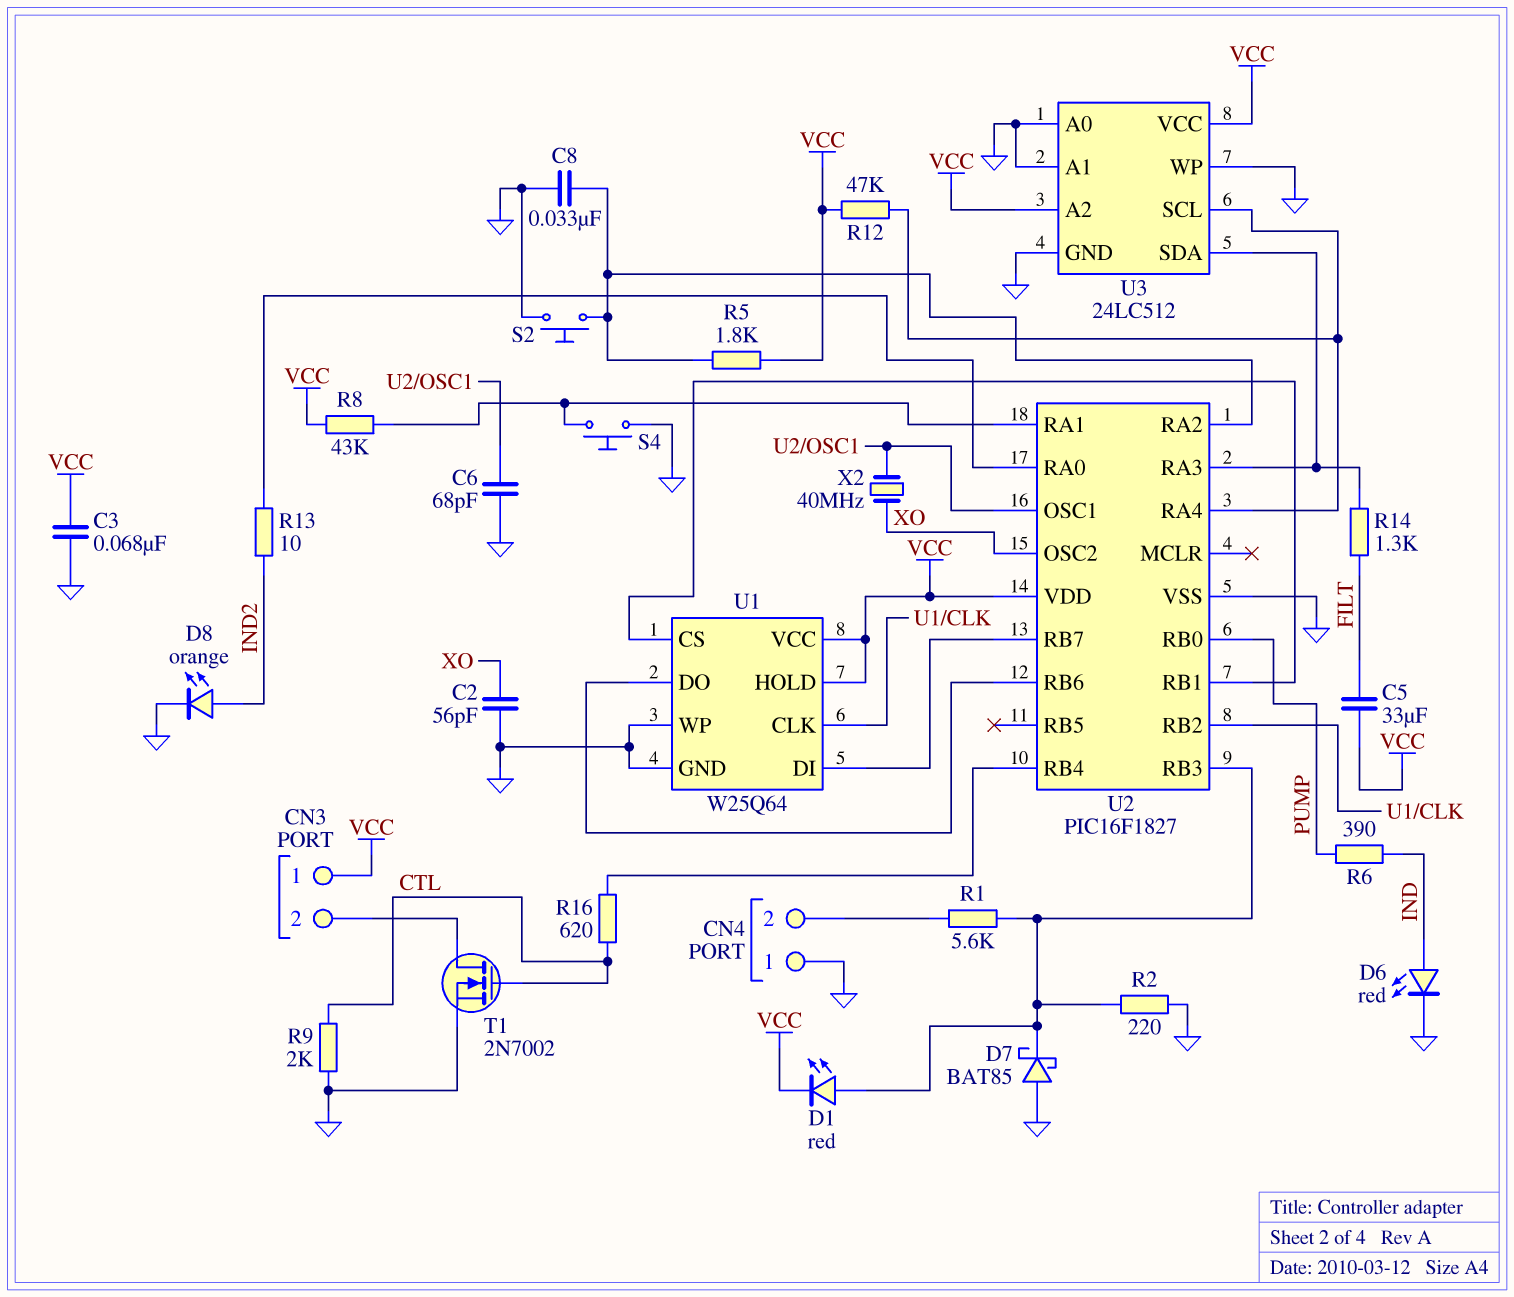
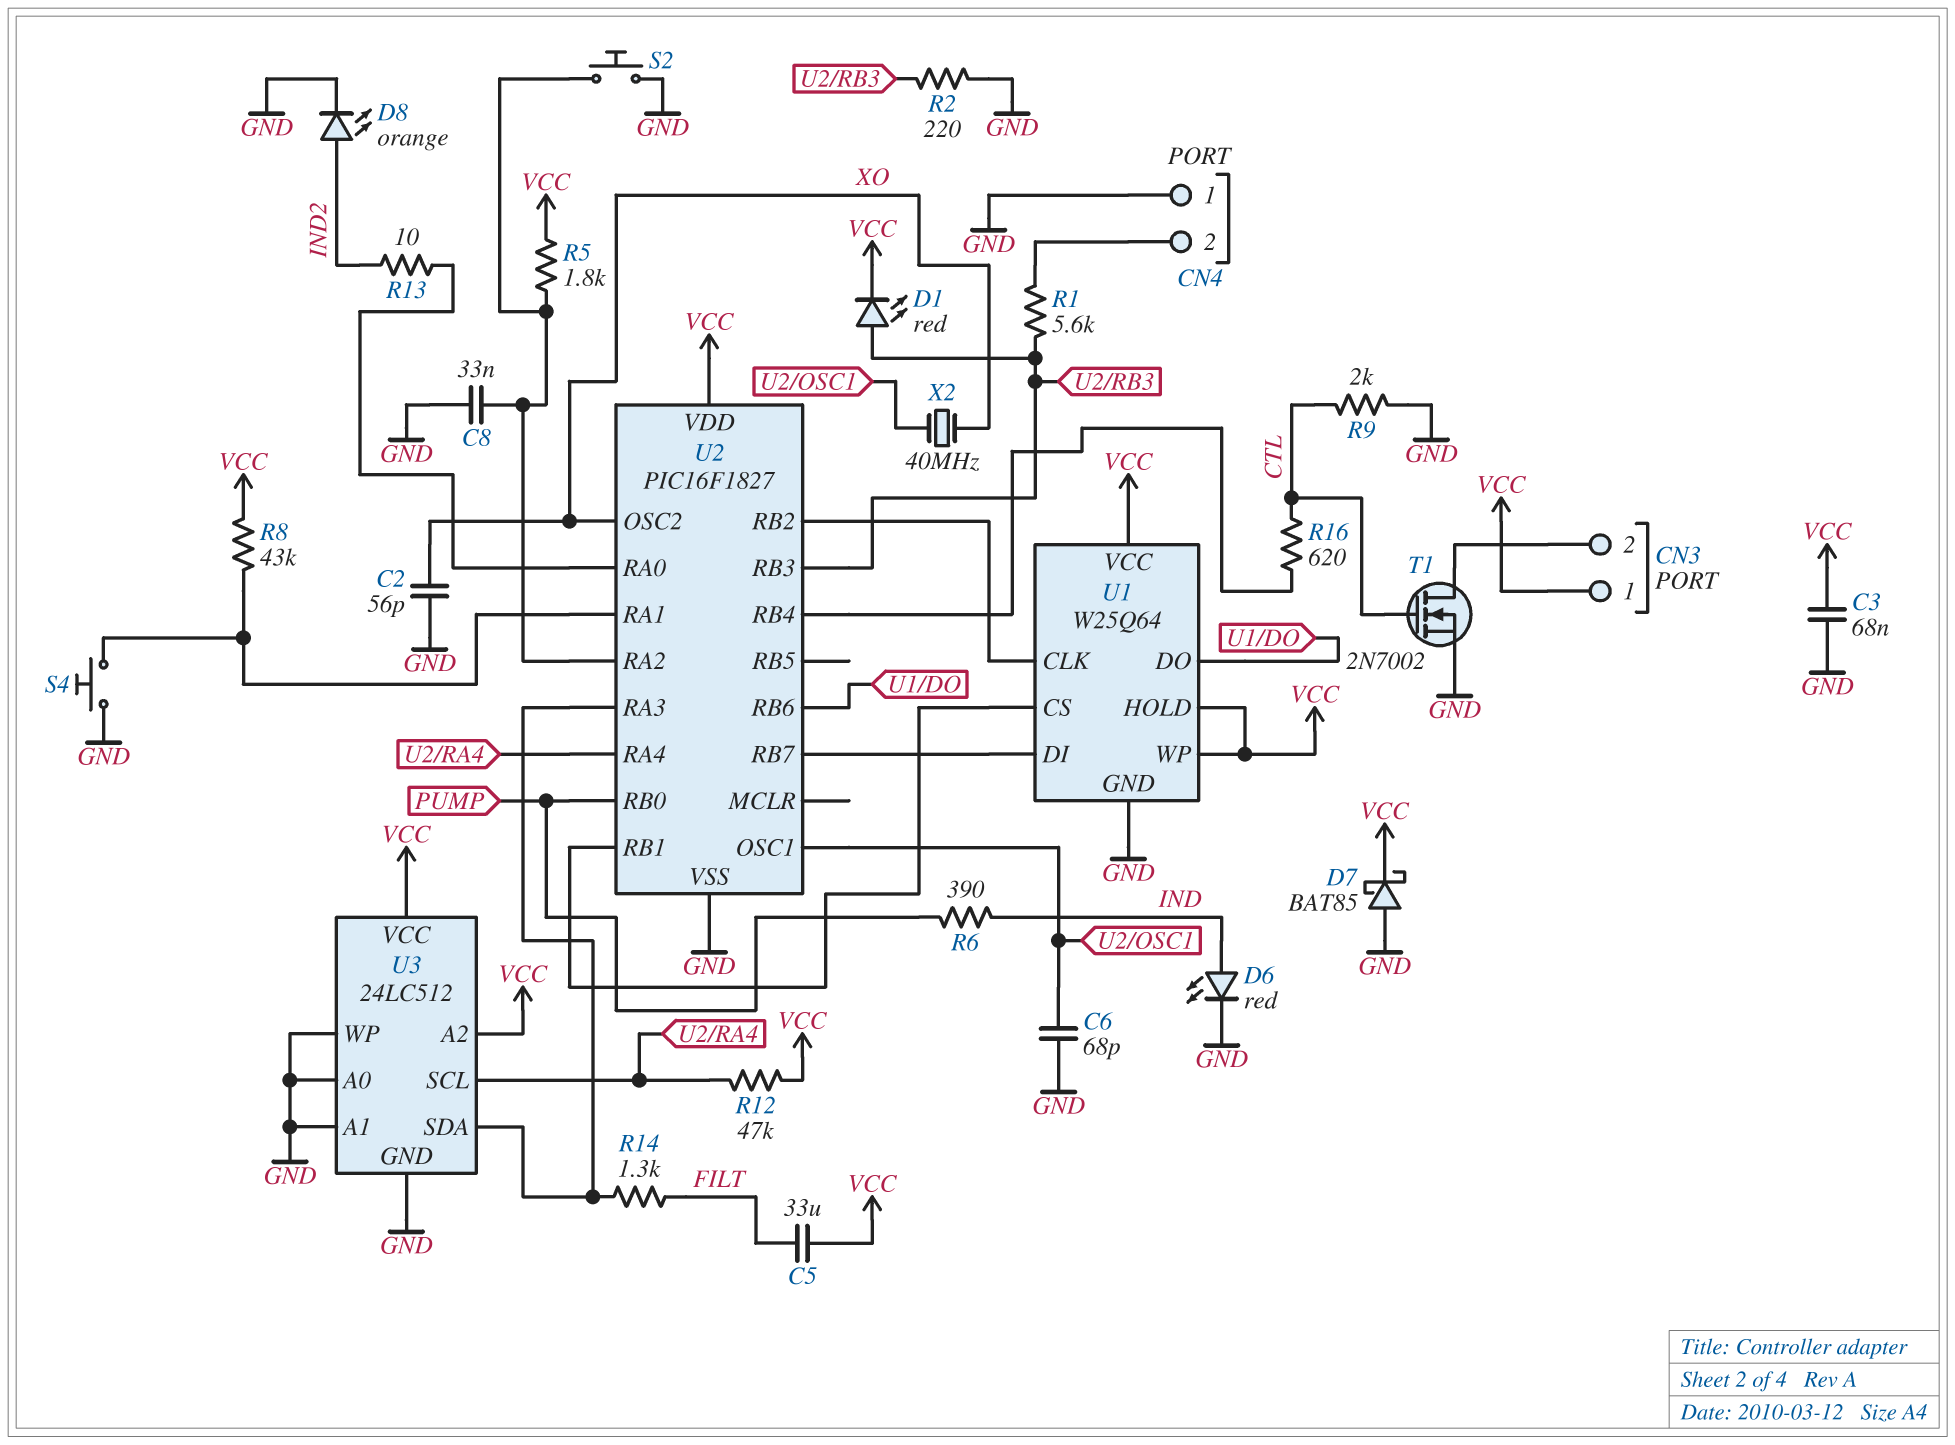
D7: schottky BAT85 (A GND, K U2/RB3) -> schottky BAT85 (A GND, K VCC)
U1 pin WP: GND -> VCC

